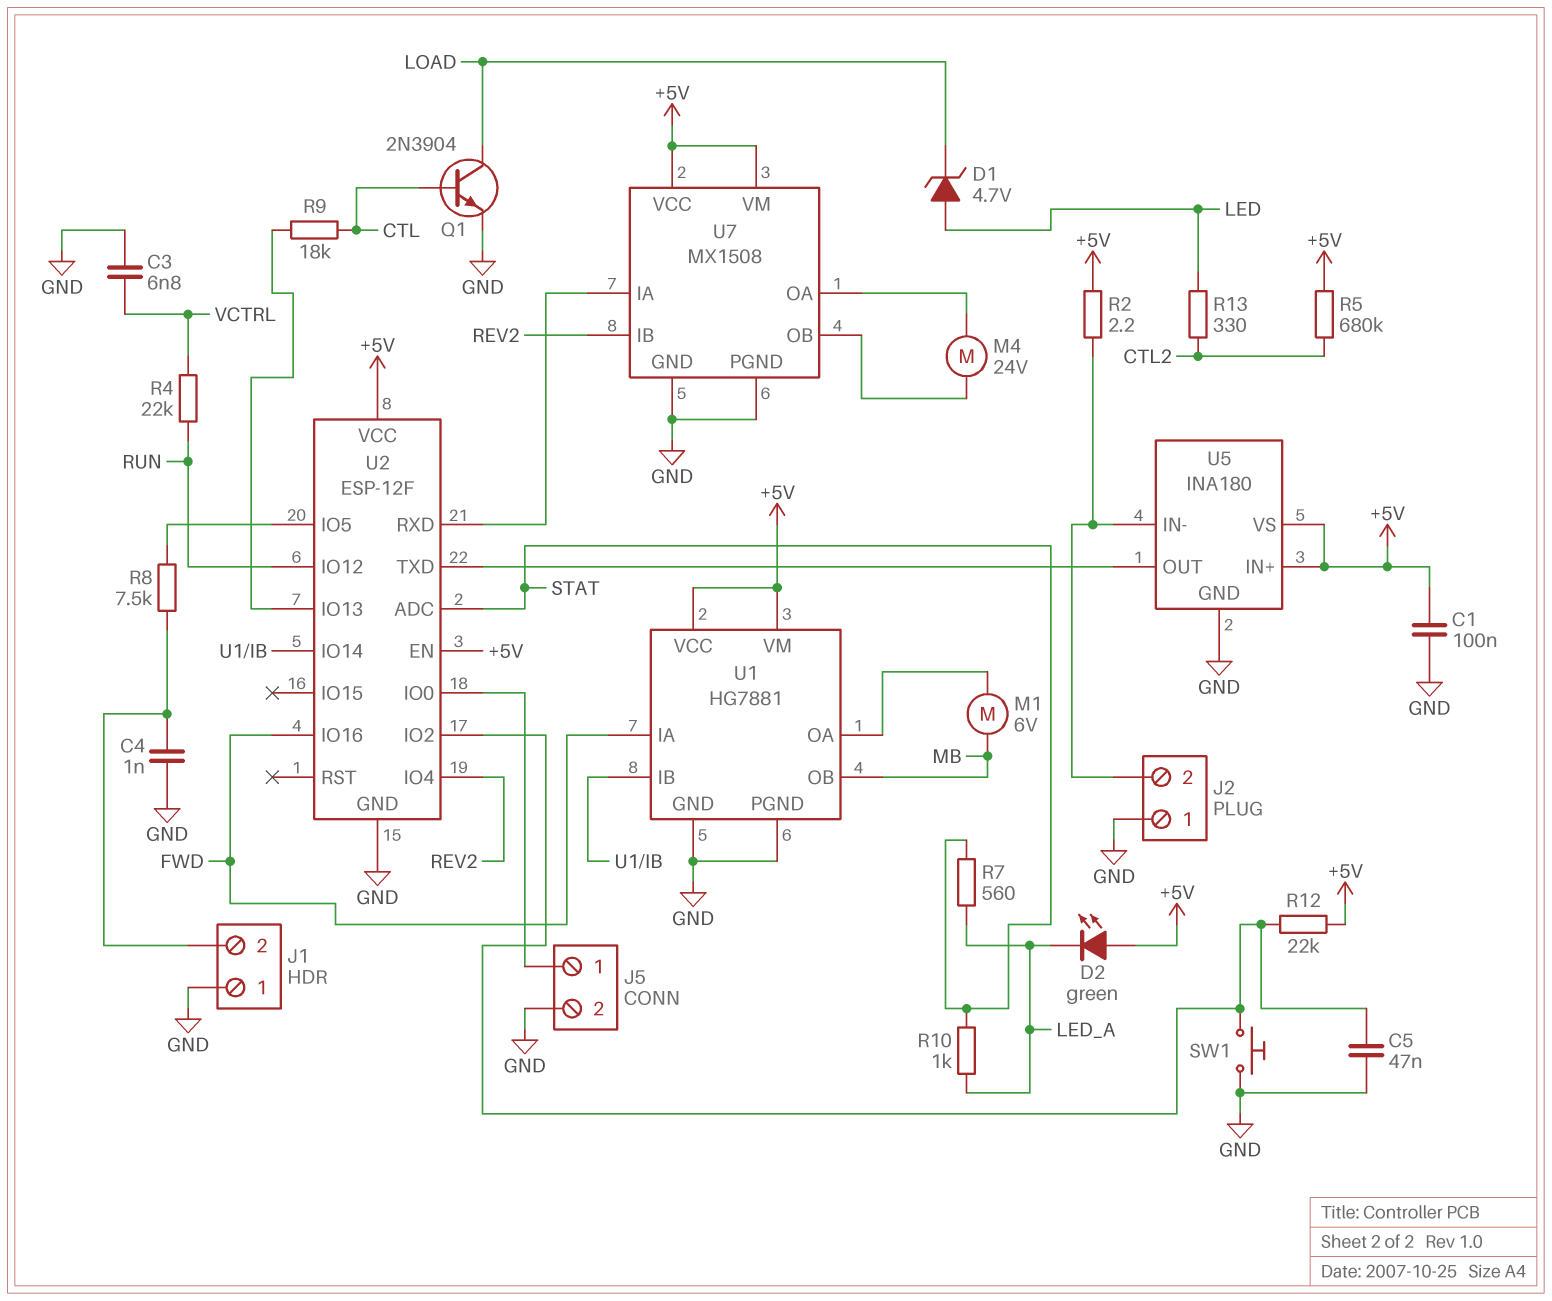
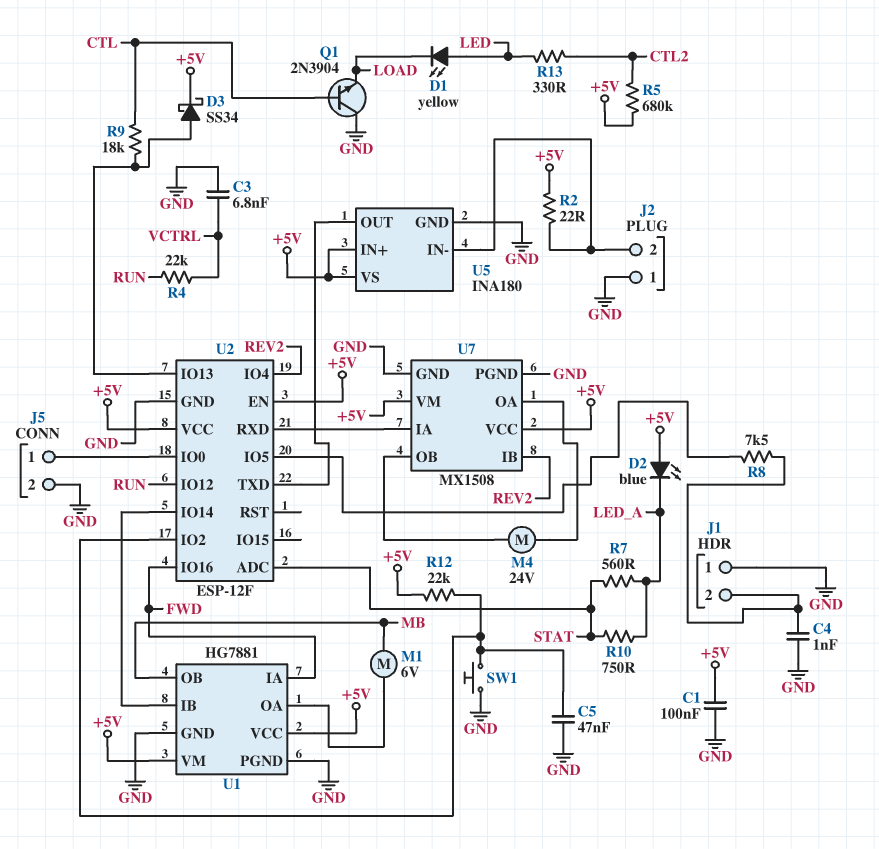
D1: zener 4.7V (A LED, K LOAD) -> LED yellow (A LED, K LOAD)
D2: LED green (A +5V, K LED_A) -> LED blue (A +5V, K LED_A)
D3: none -> schottky SS34 (A U2/IO13, K +5V)
Q1: NPN 2N3904 (B CTL, C LOAD, E GND) -> NPN 2N3904 (B CTL, C GND, E LOAD)
R2: 2.2 (+5V, J2/2) -> 22 (+5V, J2/2)
R10: 1k (LED_A, STAT) -> 750 (LED_A, STAT)

